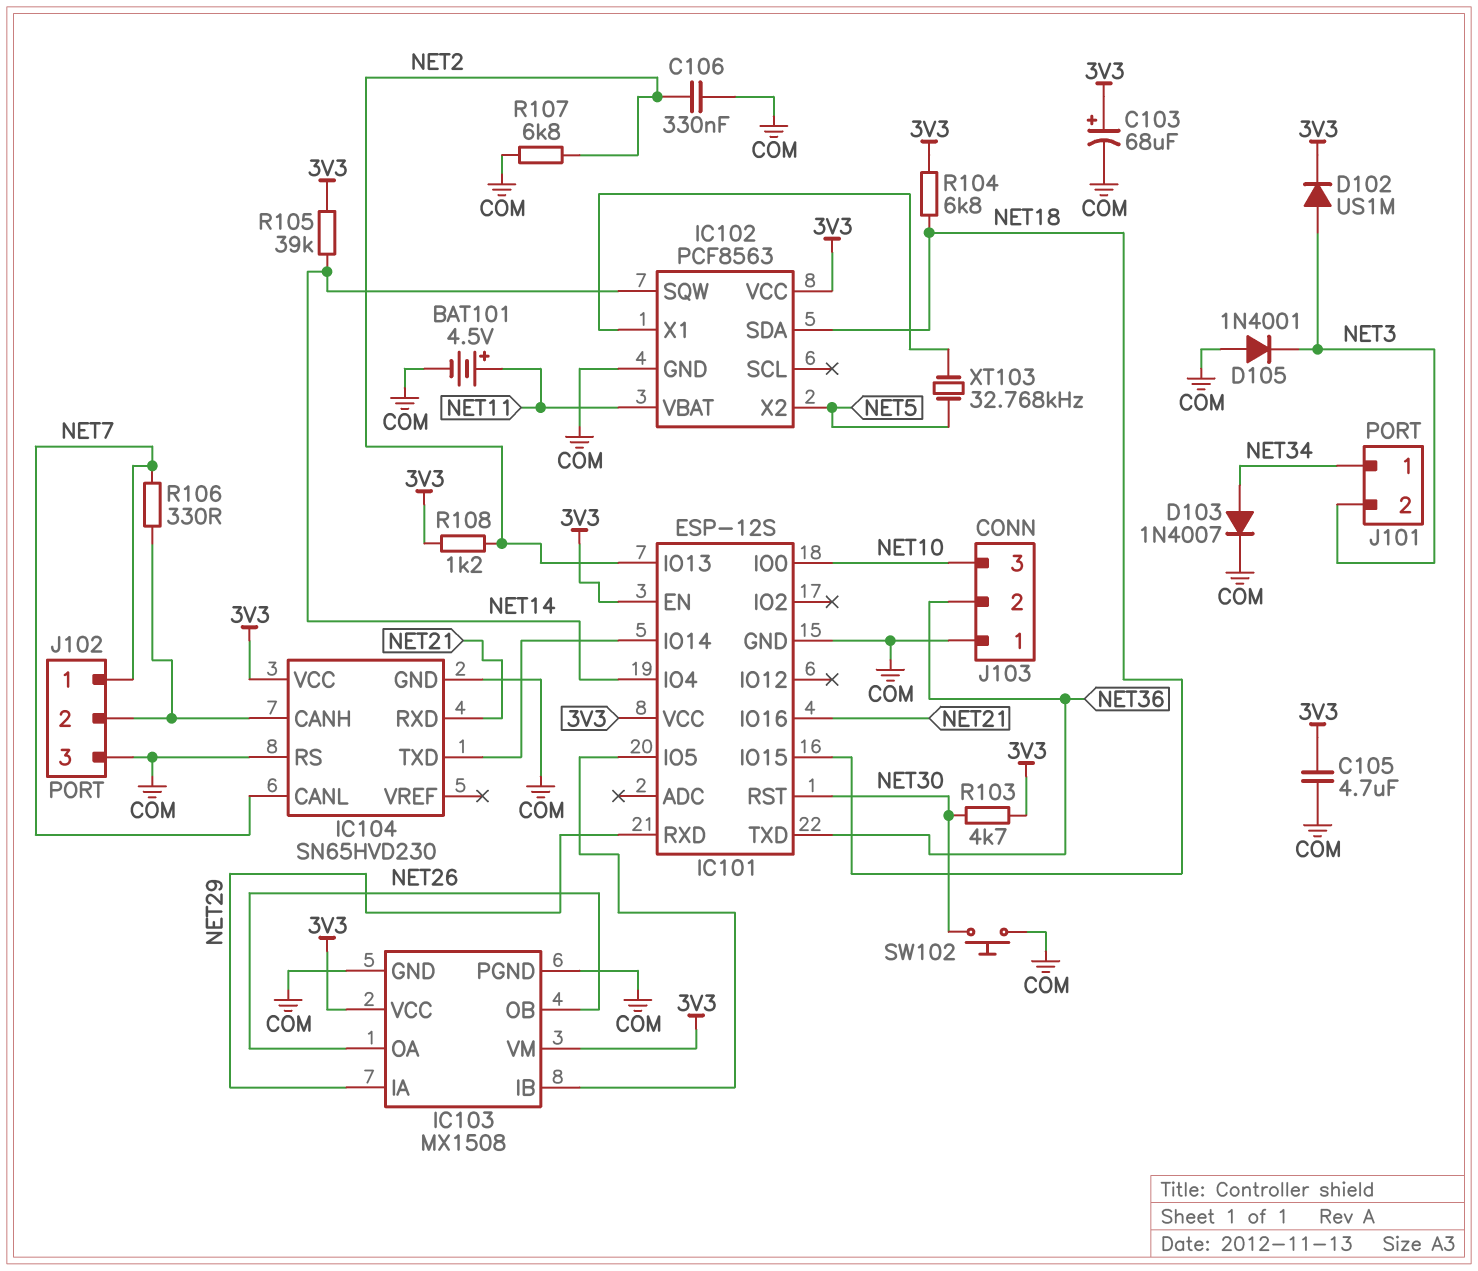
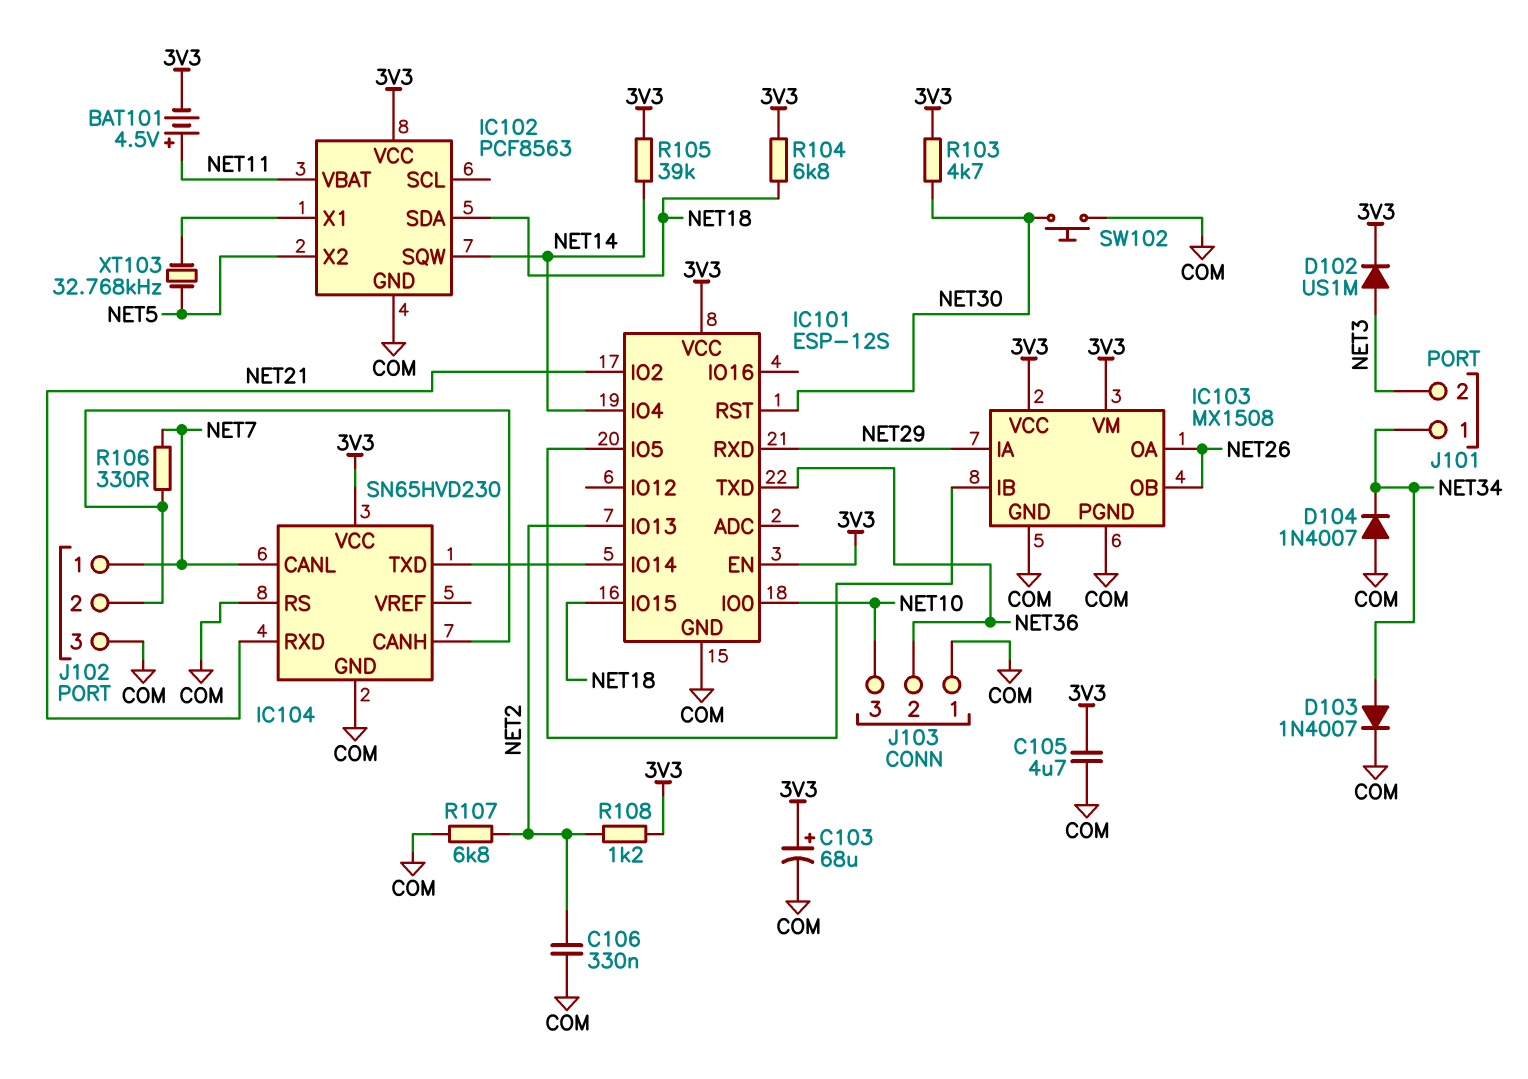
BAT101: 4.5V (plus NET11, minus COM) -> 4.5V (plus NET11, minus 3V3)
D104: none -> diode 1N4007 (A COM, K NET34)
D105: diode 1N4001 (A COM, K NET3) -> none
IC101 pin IO2: none -> NET21
IC101 pin IO16: NET21 -> none

